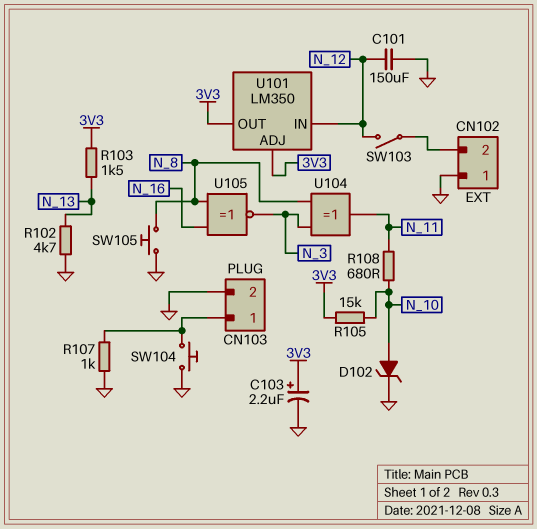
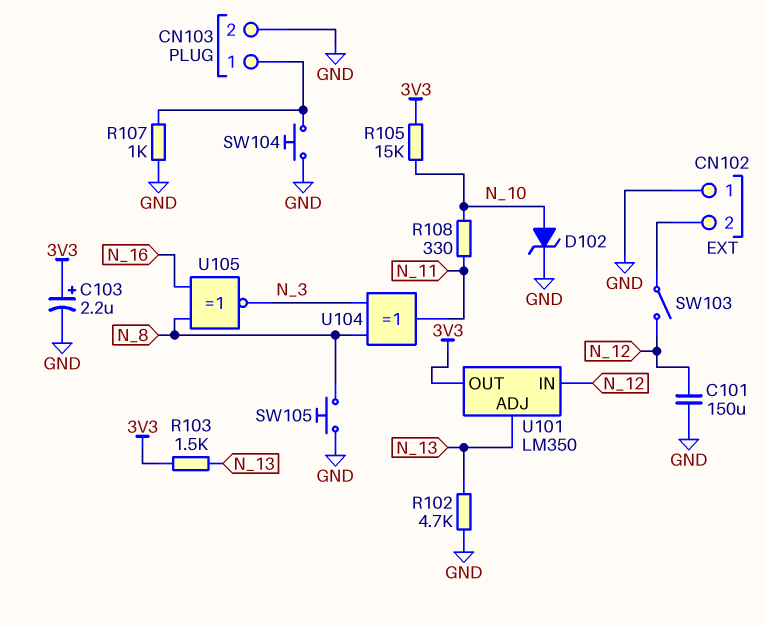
R108: 680 (N_10, N_11) -> 330 (N_10, N_11)
U101 pin ADJ: 3V3 -> N_13

